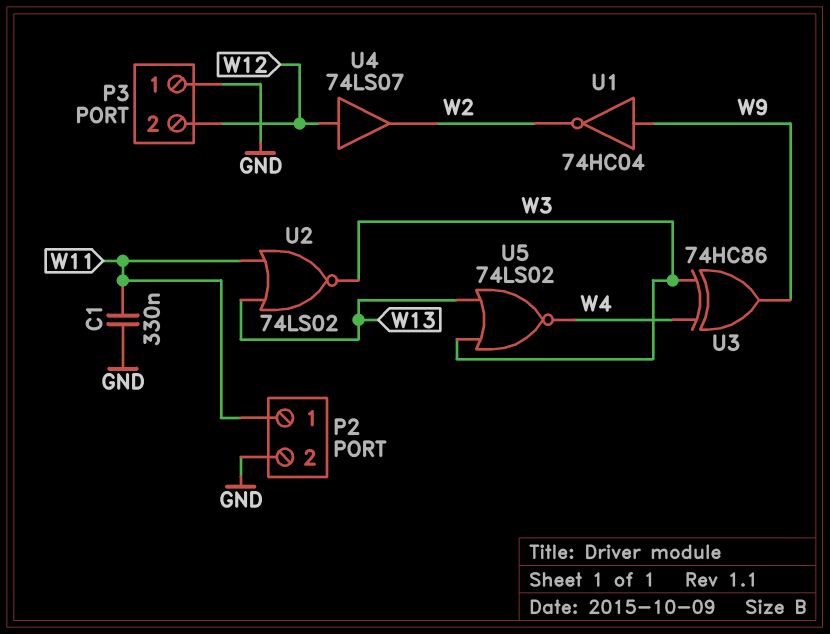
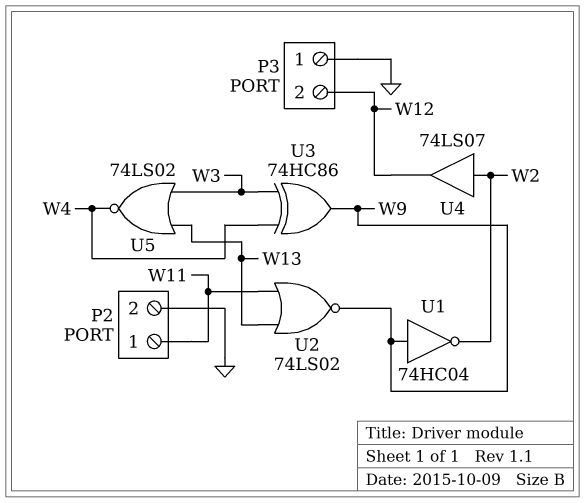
C1: 330nF (GND, W11) -> none
U2: NOR 74LS02 (in W11, in W13, out W3) -> NOR 74LS02 (in W11, in W13, out W9)
U4: buffer 74LS07 (in W12, out W2) -> buffer 74LS07 (in W2, out W12)

